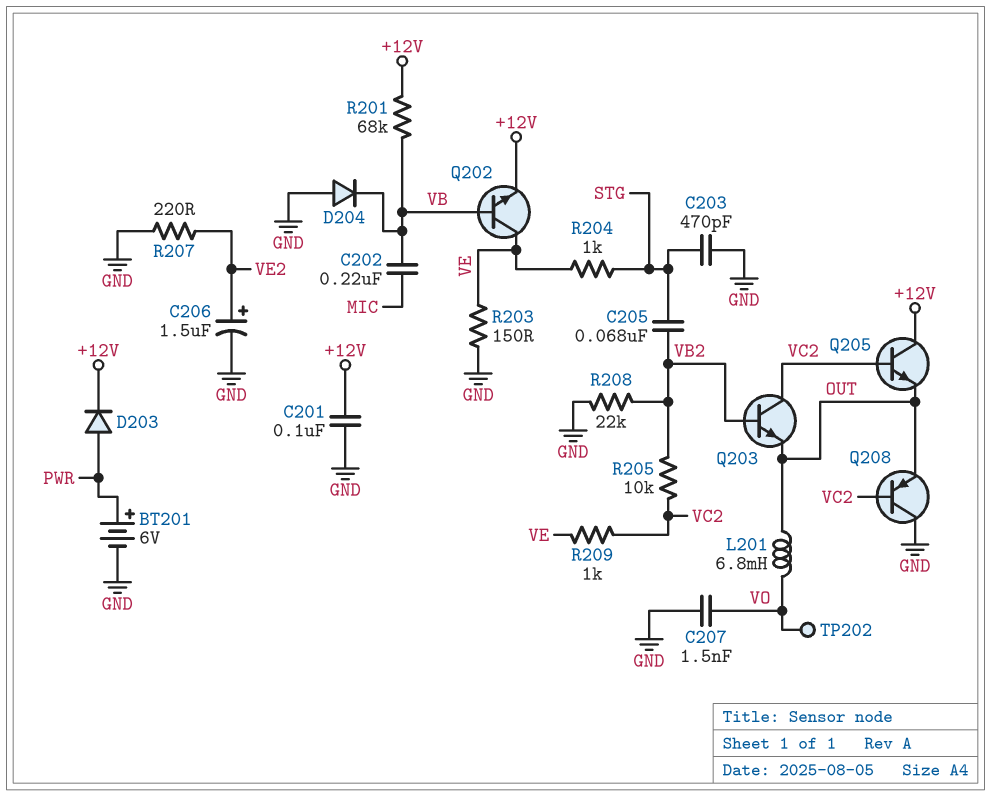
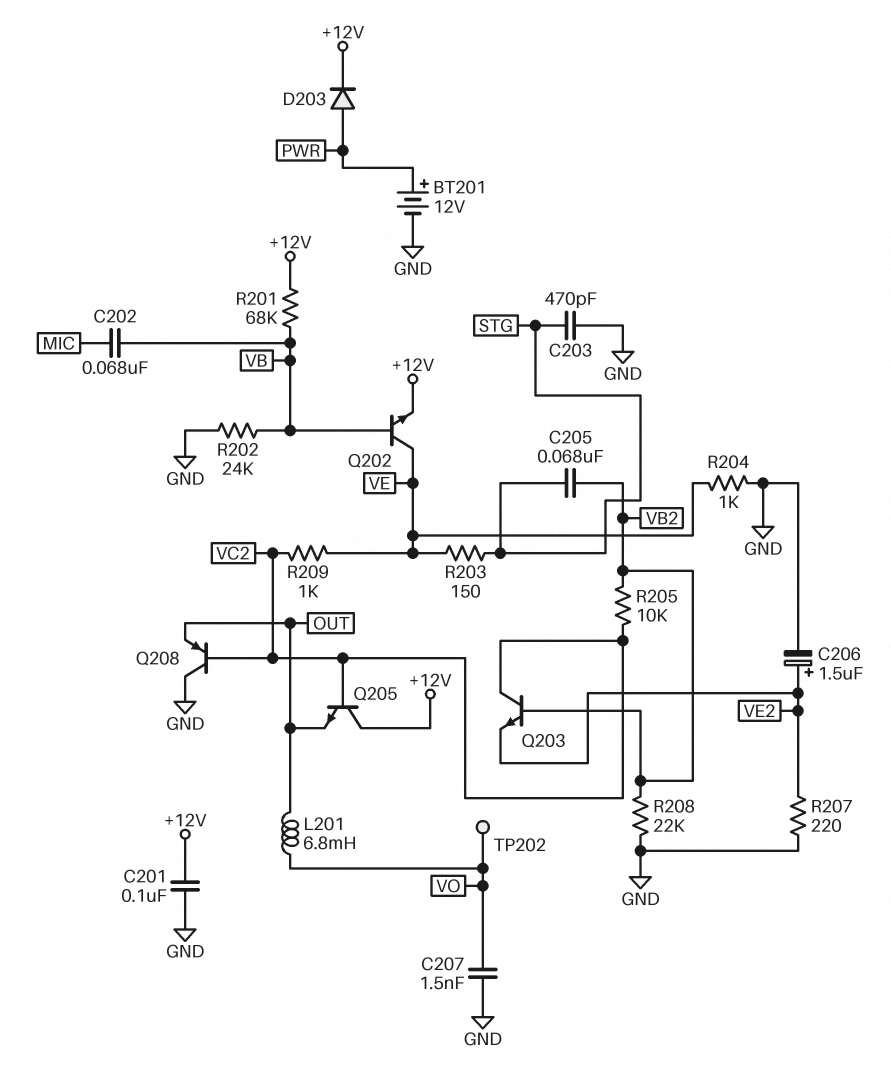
BT201: 6V (plus PWR, minus GND) -> 12V (plus PWR, minus GND)
C202: 220nF (MIC, VB) -> 68nF (MIC, VB)
D204: diode (A GND, K VB) -> none
Q203: NPN (B VB2, C VC2, E OUT) -> NPN (B VB2, C VC2, E VE2)
R202: none -> 24k (GND, VB)
R203: 150 (GND, VE) -> 150 (STG, VE)
R204: 1k (STG, VE) -> 1k (GND, VE)

